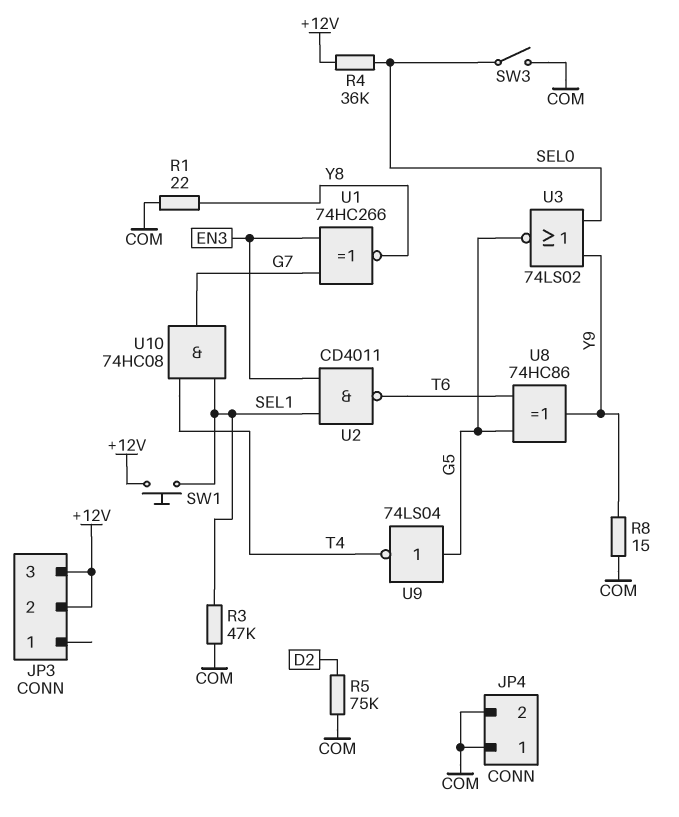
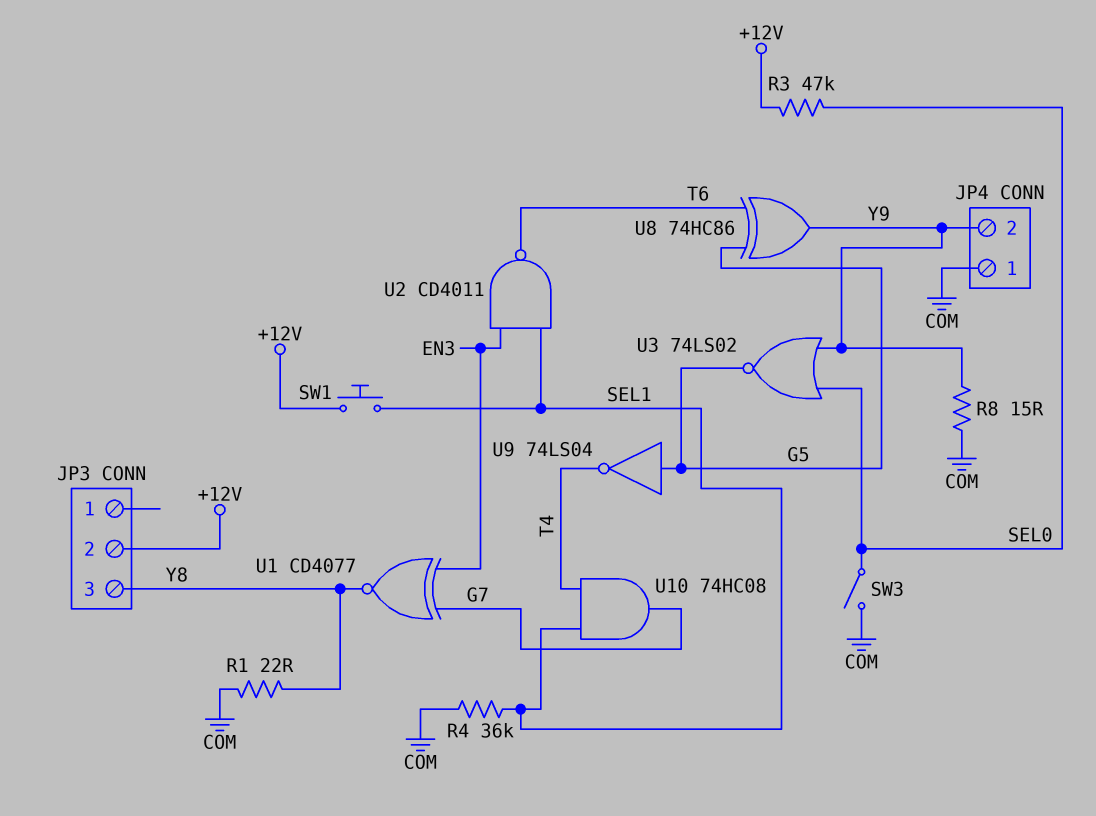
JP3 pin 3: +12V -> Y8
JP4 pin 2: COM -> Y9
R3: 47k (COM, SEL1) -> 47k (+12V, SEL0)
R4: 36k (+12V, SEL0) -> 36k (COM, SEL1)
R5: 75k (COM, D2) -> none
U1: XNOR 74HC266 (in EN3, in G7, out Y8) -> XNOR CD4077 (in EN3, in G7, out Y8)

